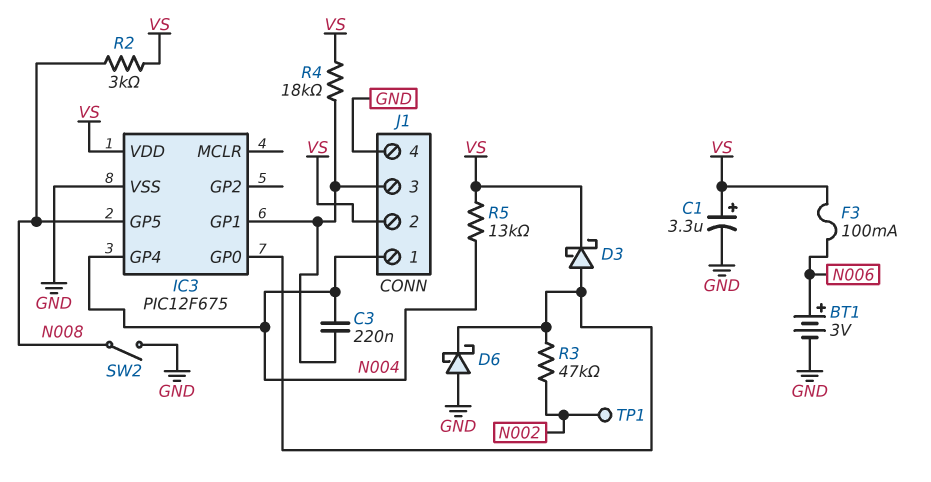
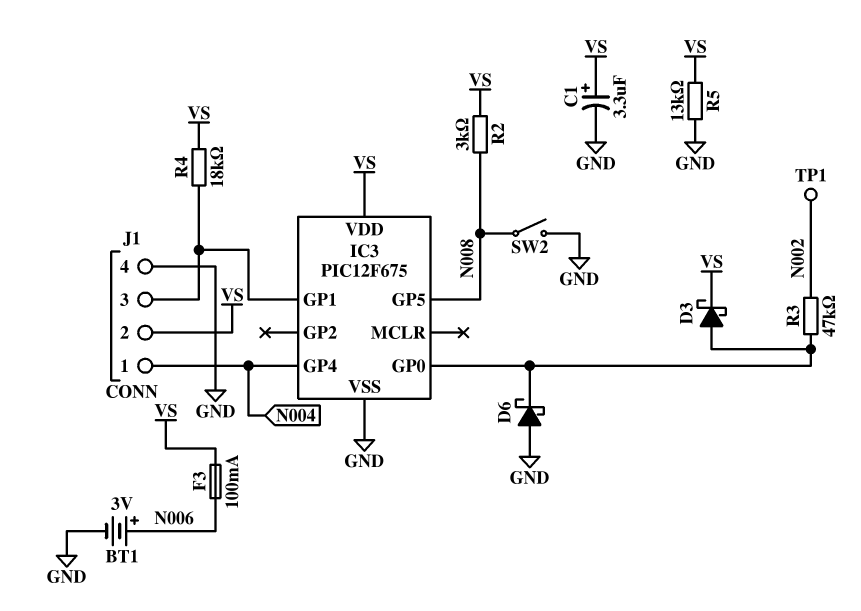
C3: 220nF (IC3/GP1, N004) -> none
R5: 13k (N004, VS) -> 13k (GND, VS)

